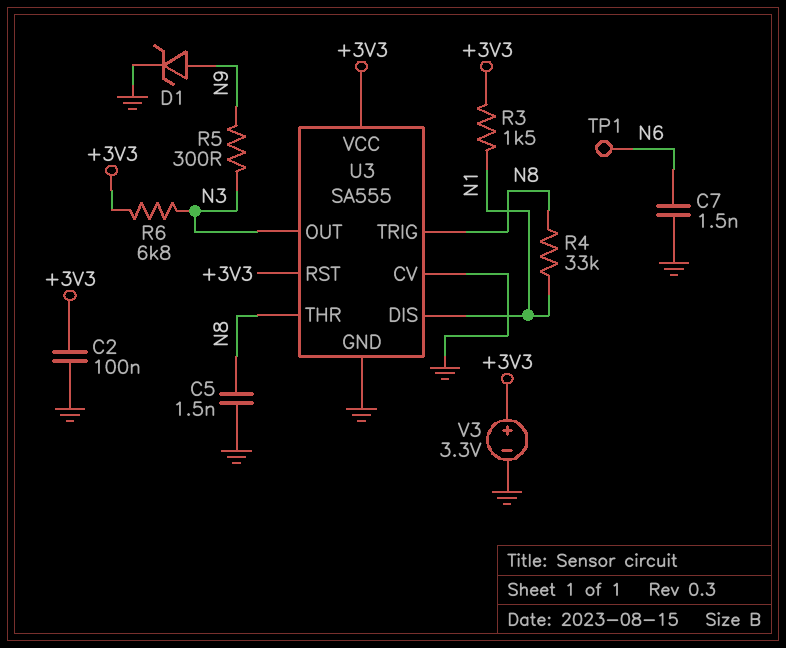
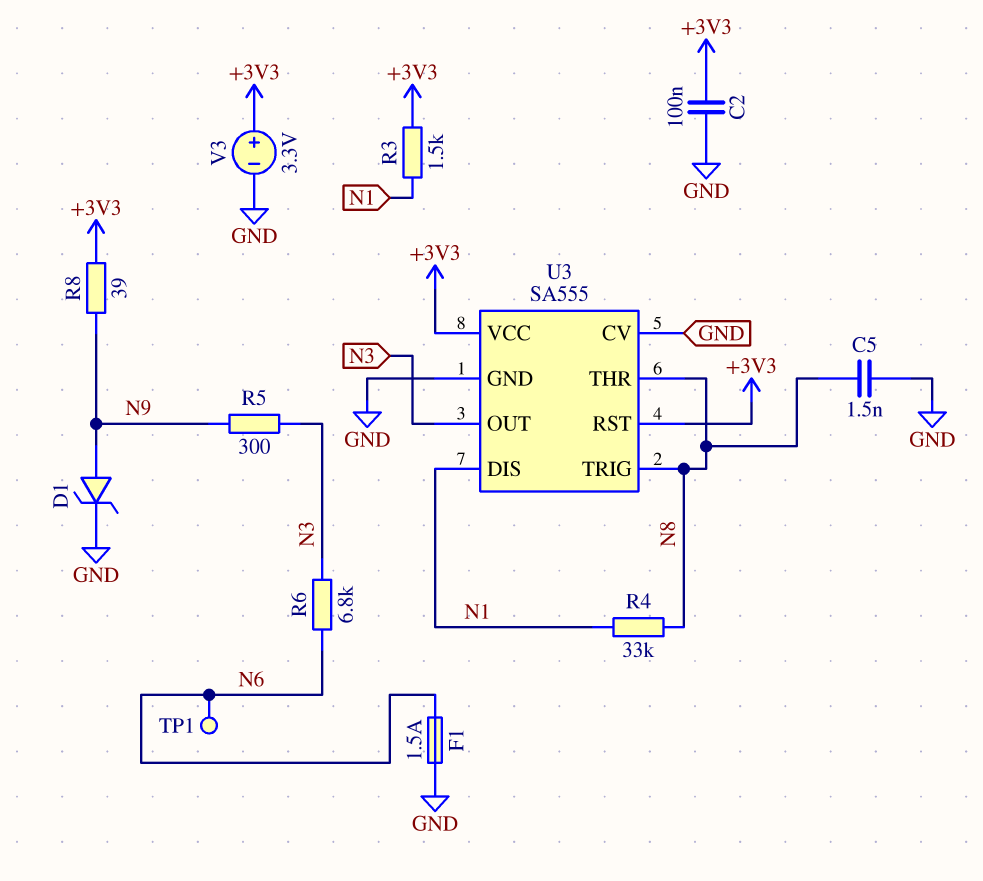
C7: 1.5nF (GND, N6) -> none
F1: none -> 1.5A (GND, N6)
R6: 6.8k (+3V3, N3) -> 6.8k (N3, N6)
R8: none -> 39 (+3V3, N9)

